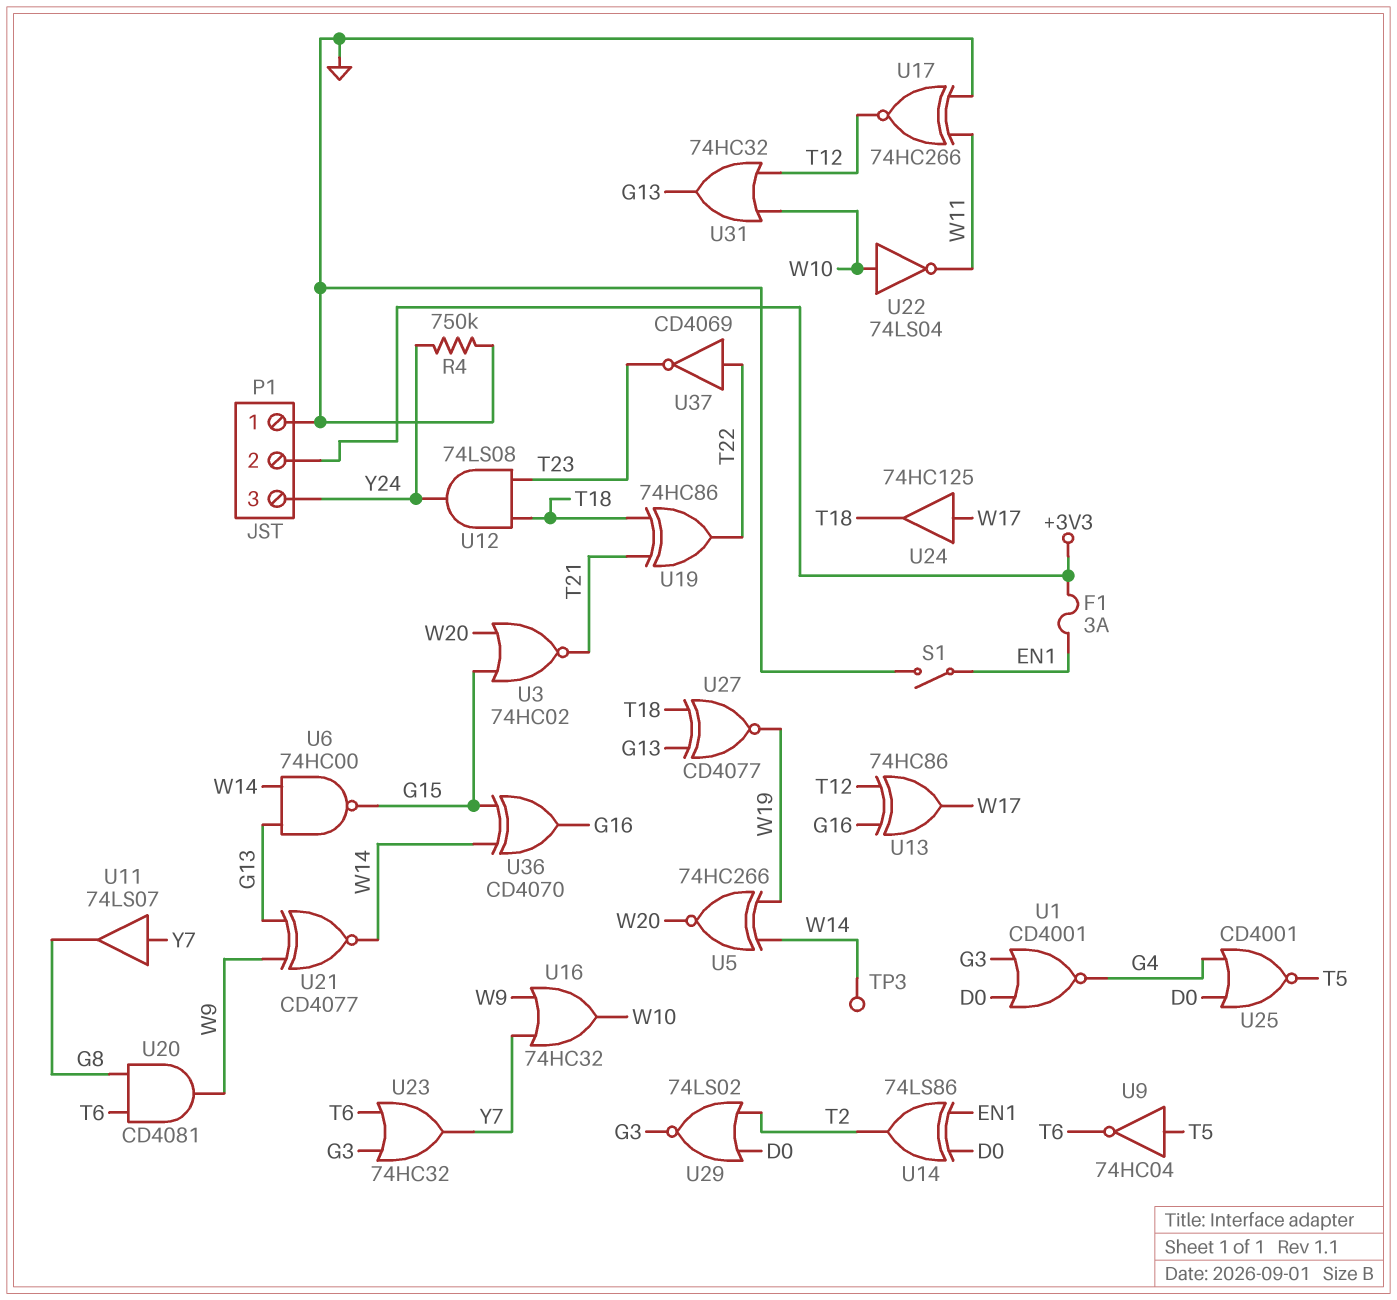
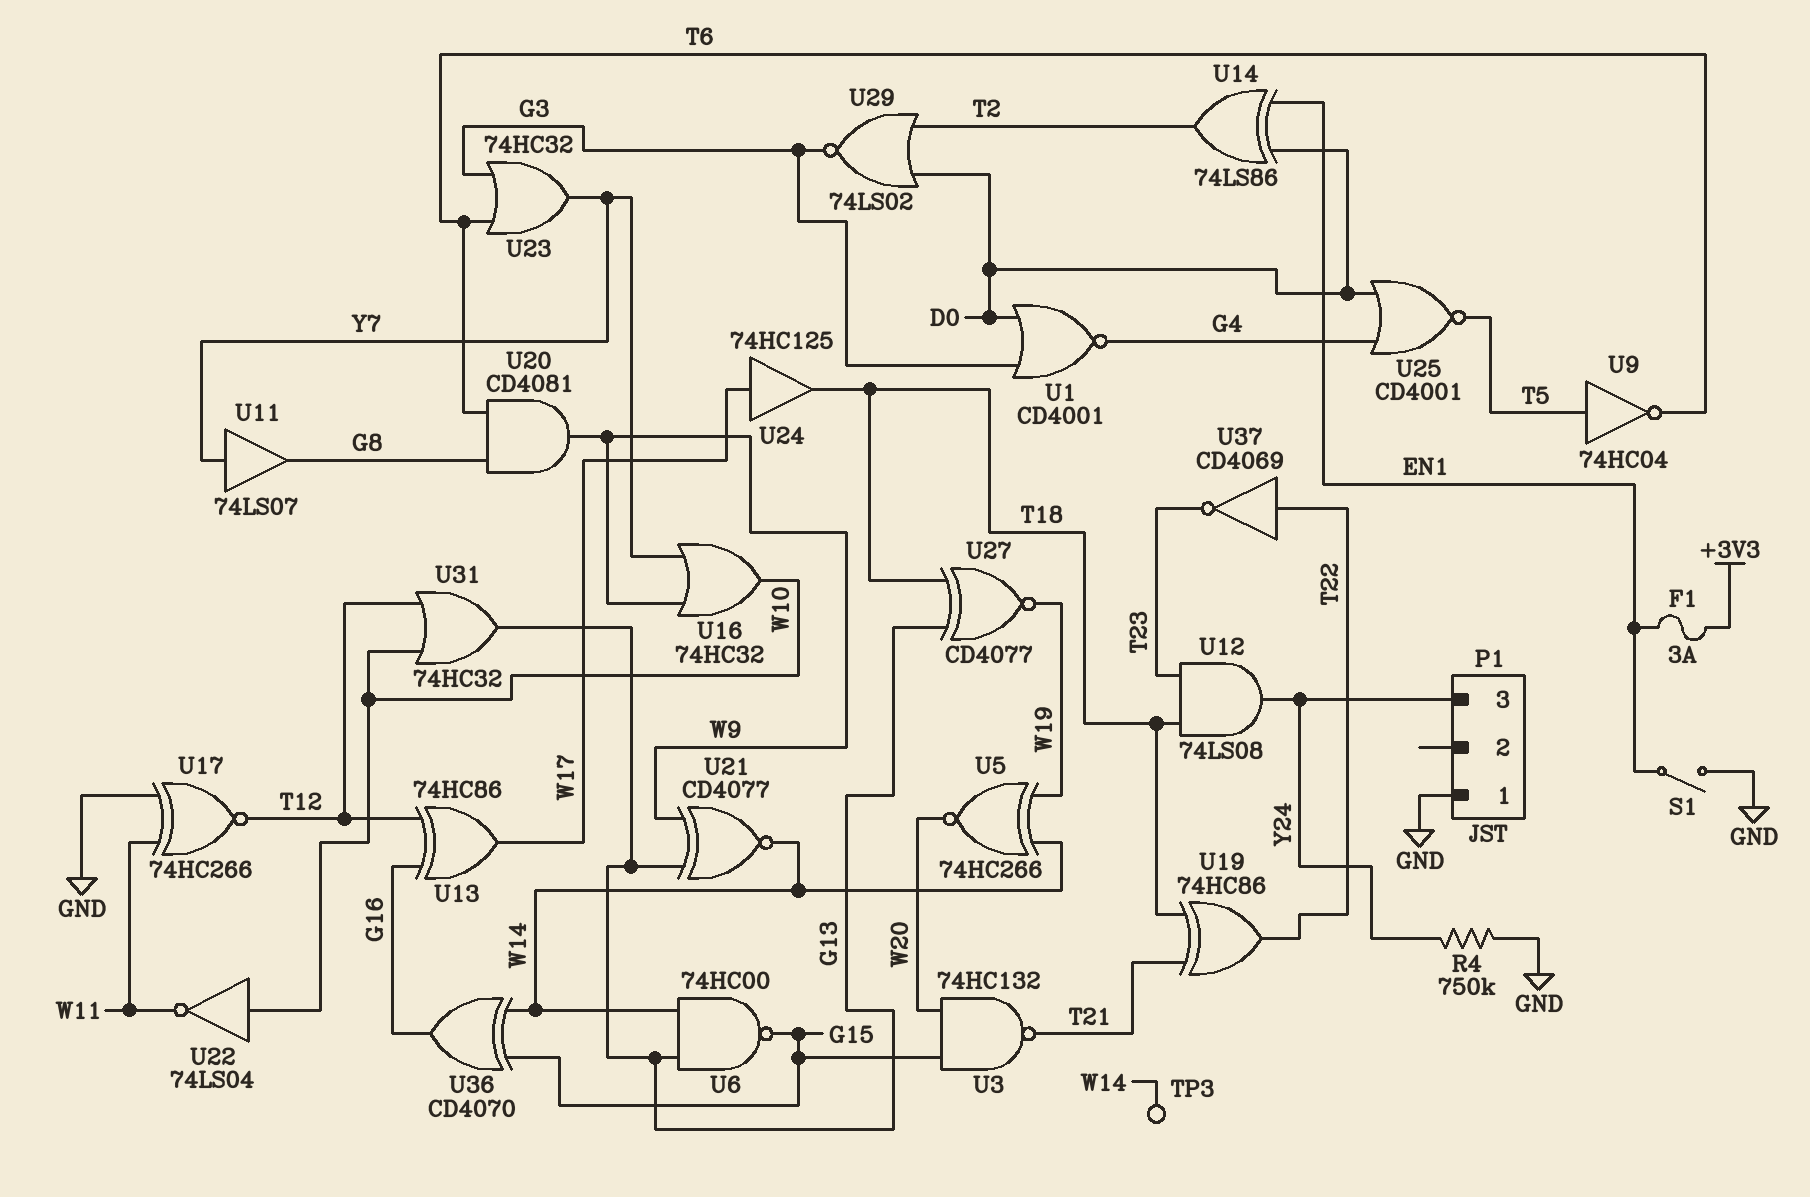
P1 pin 2: +3V3 -> none
U3: NOR 74HC02 (in G15, in W20, out T21) -> NAND 74HC132 (in G15, in W20, out T21)

